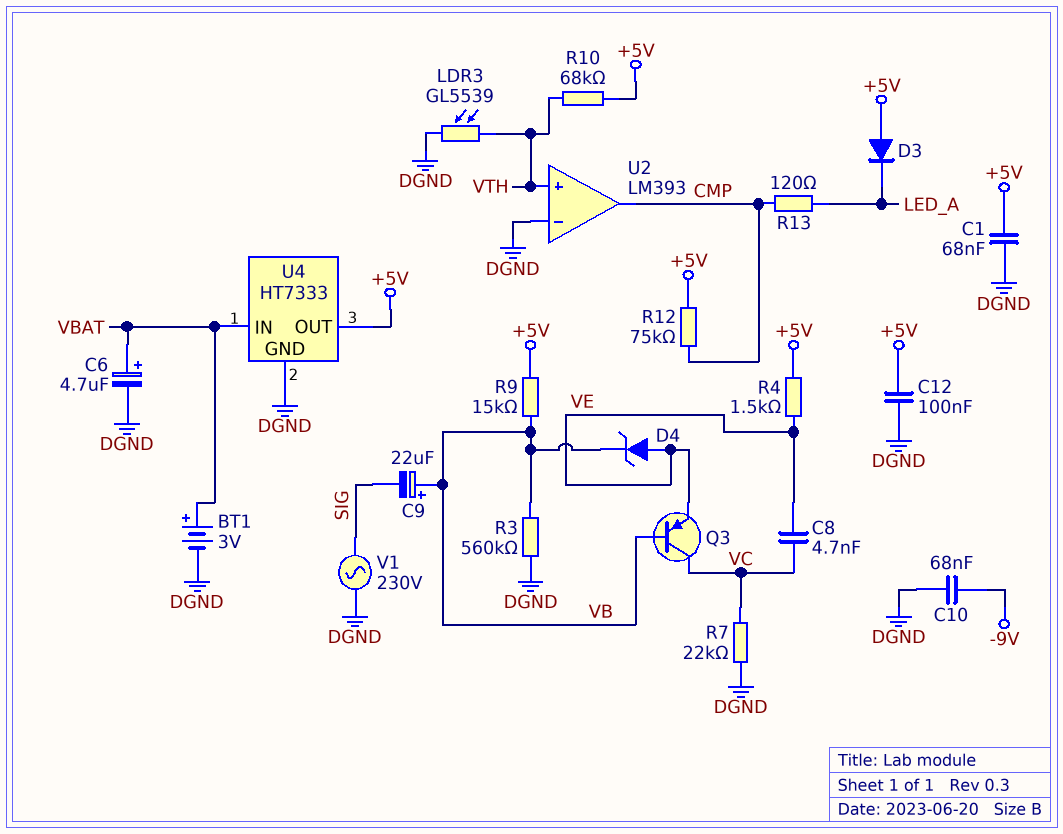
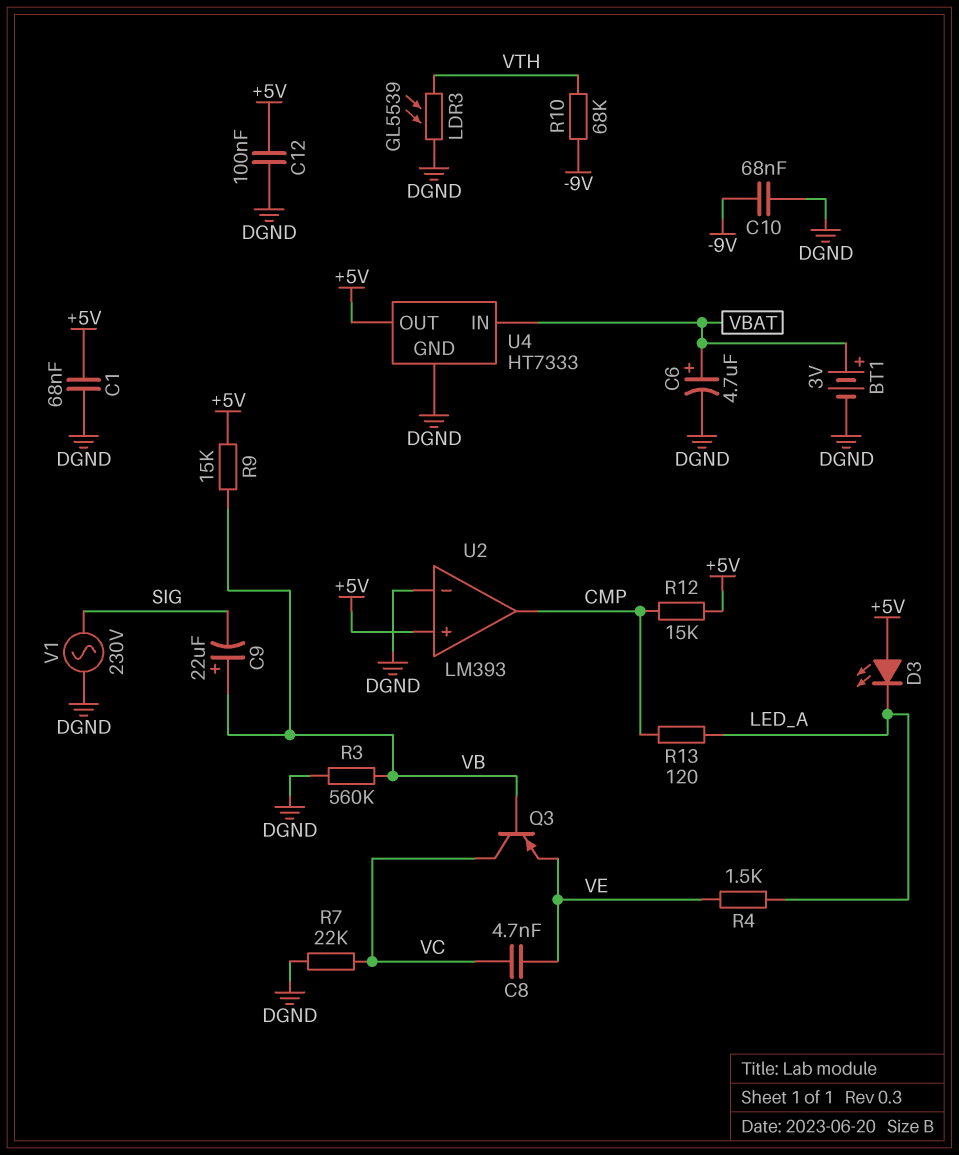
D3: diode (A +5V, K LED_A) -> LED (A +5V, K LED_A)
D4: zener (A VE, K VB) -> none
R4: 1.5k (+5V, VE) -> 1.5k (LED_A, VE)
R10: 68k (+5V, VTH) -> 68k (-9V, VTH)
R12: 75k (+5V, CMP) -> 15k (+5V, CMP)
U2 pin in+: VTH -> +5V

